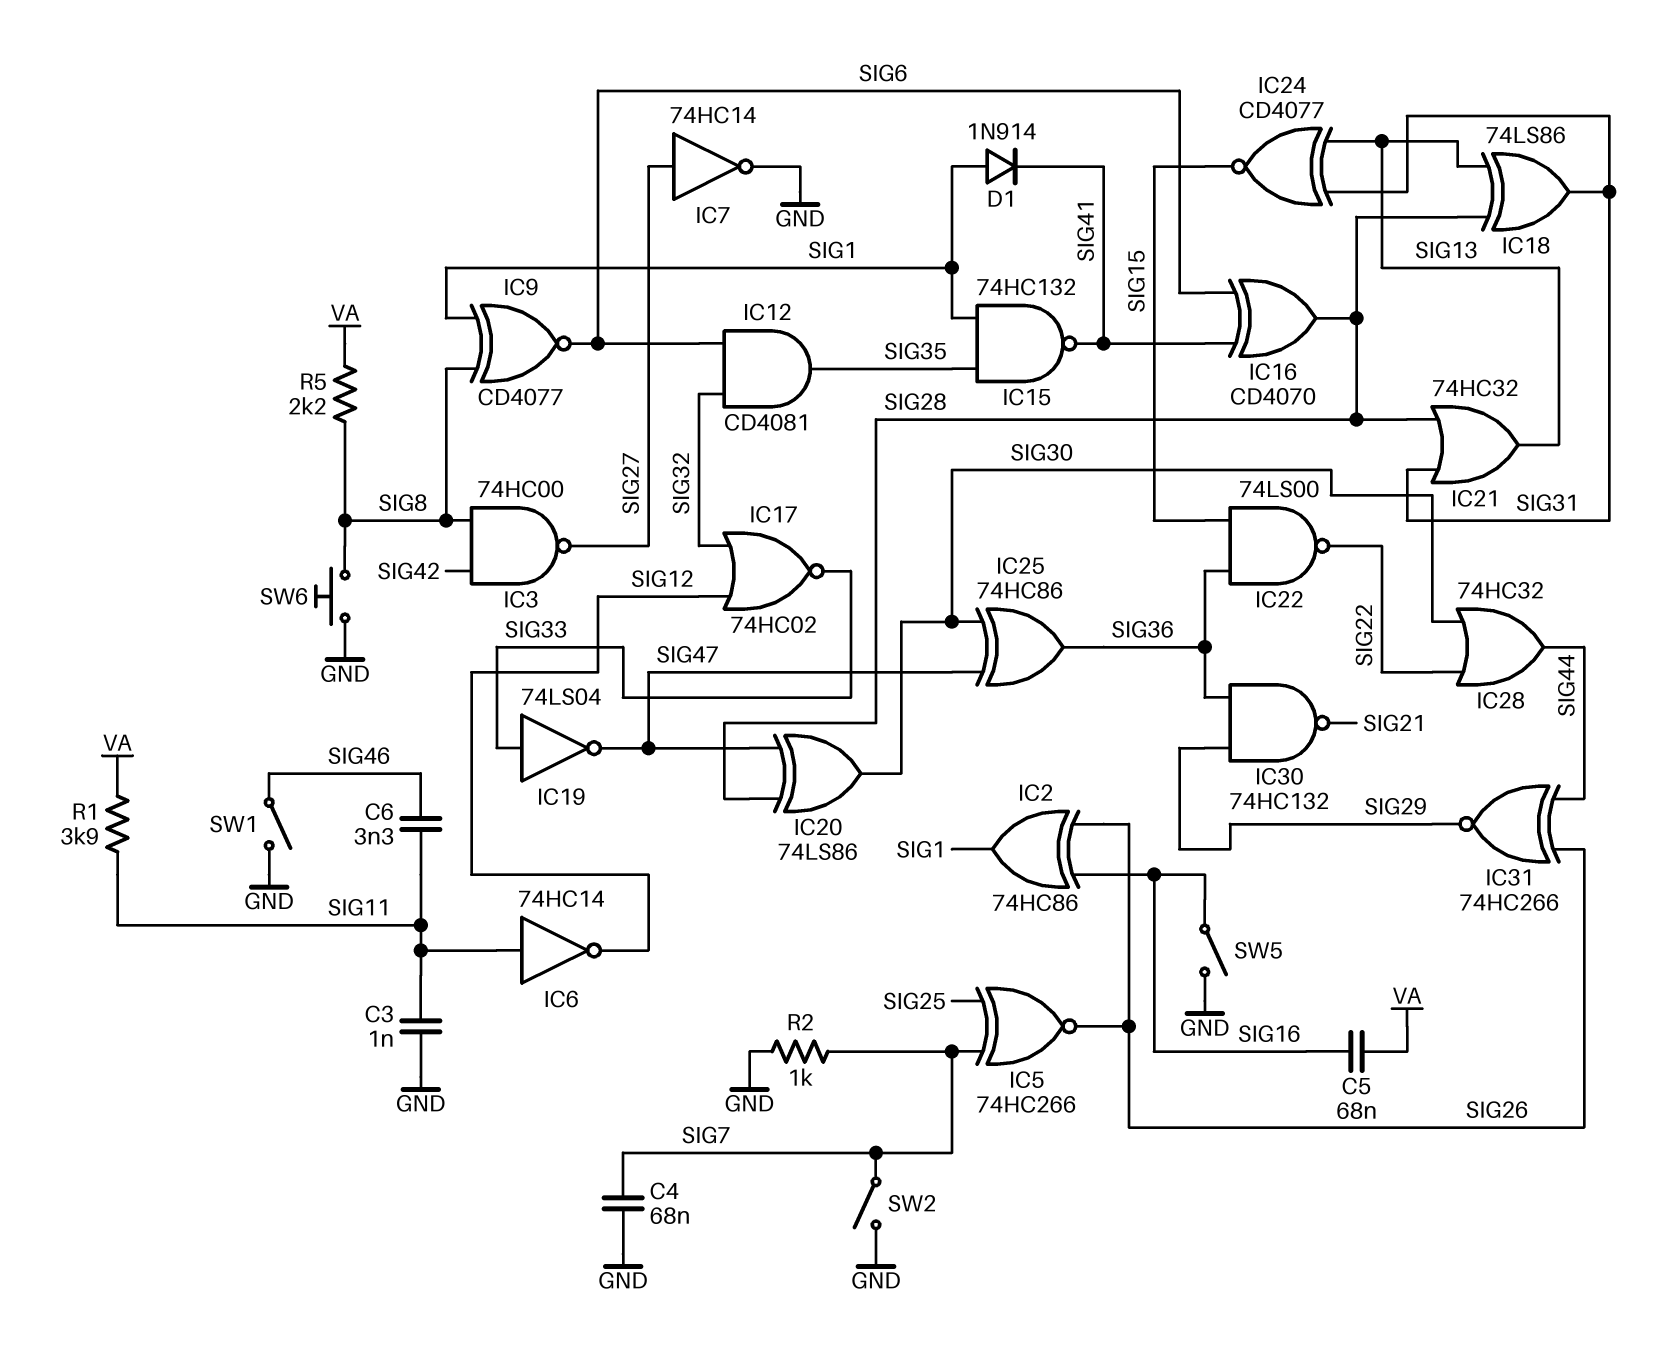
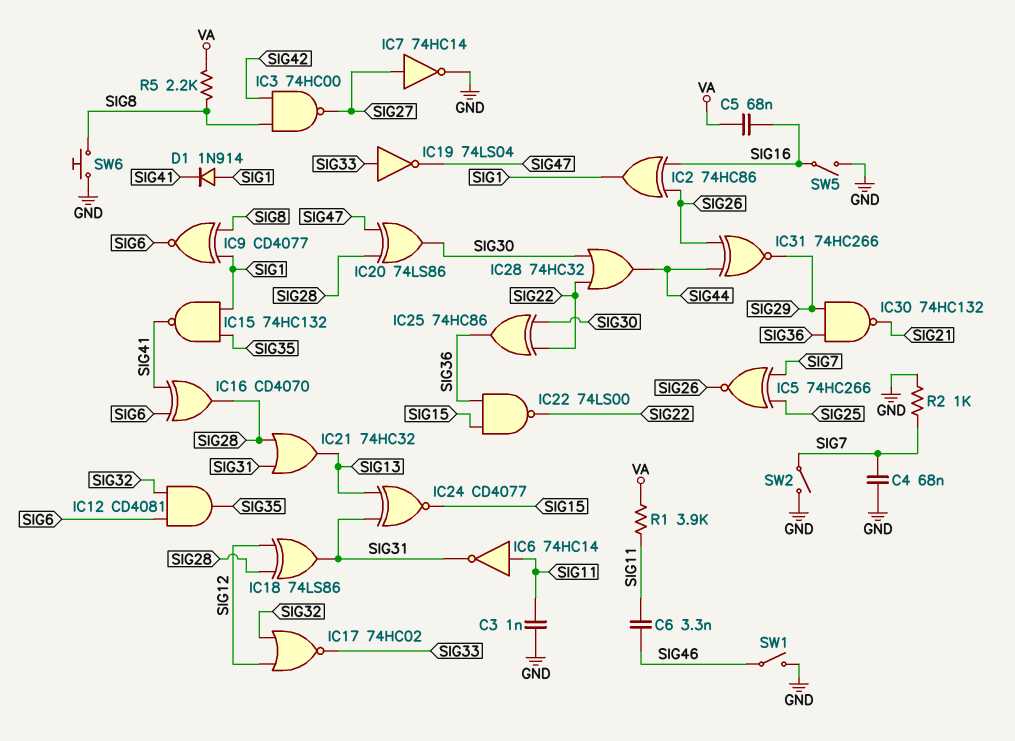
IC6: NOT 74HC14 (in SIG11, out SIG12) -> NOT 74HC14 (in SIG11, out SIG31)
IC18: XOR 74LS86 (in SIG13, in SIG28, out SIG31) -> XOR 74LS86 (in SIG12, in SIG28, out SIG31)
IC25: XOR 74HC86 (in SIG30, in SIG47, out SIG36) -> XOR 74HC86 (in SIG22, in SIG30, out SIG36)

